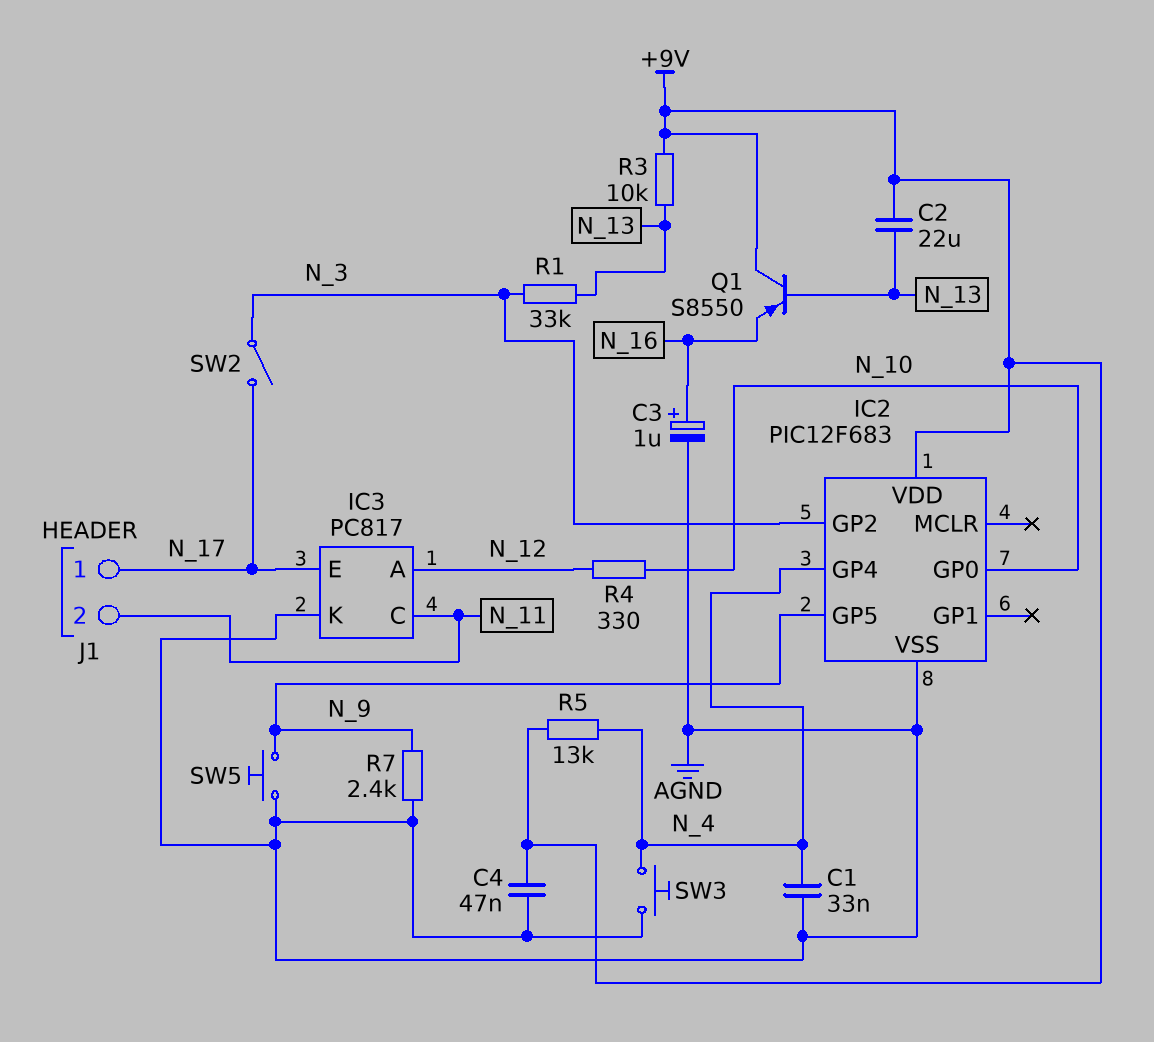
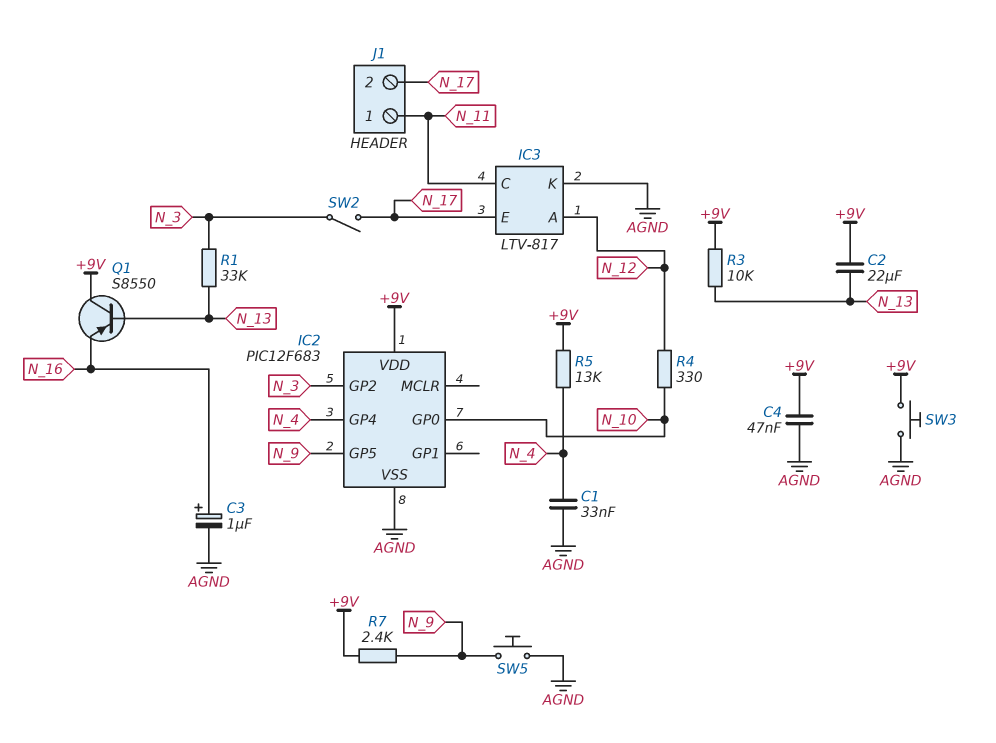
IC3: PC817 -> LTV-817
J1 pin 1: N_17 -> N_11
J1 pin 2: N_11 -> N_17
R7: 2.4k (AGND, N_9) -> 2.4k (+9V, N_9)
SW3: button (AGND, N_4) -> button (+9V, AGND)

